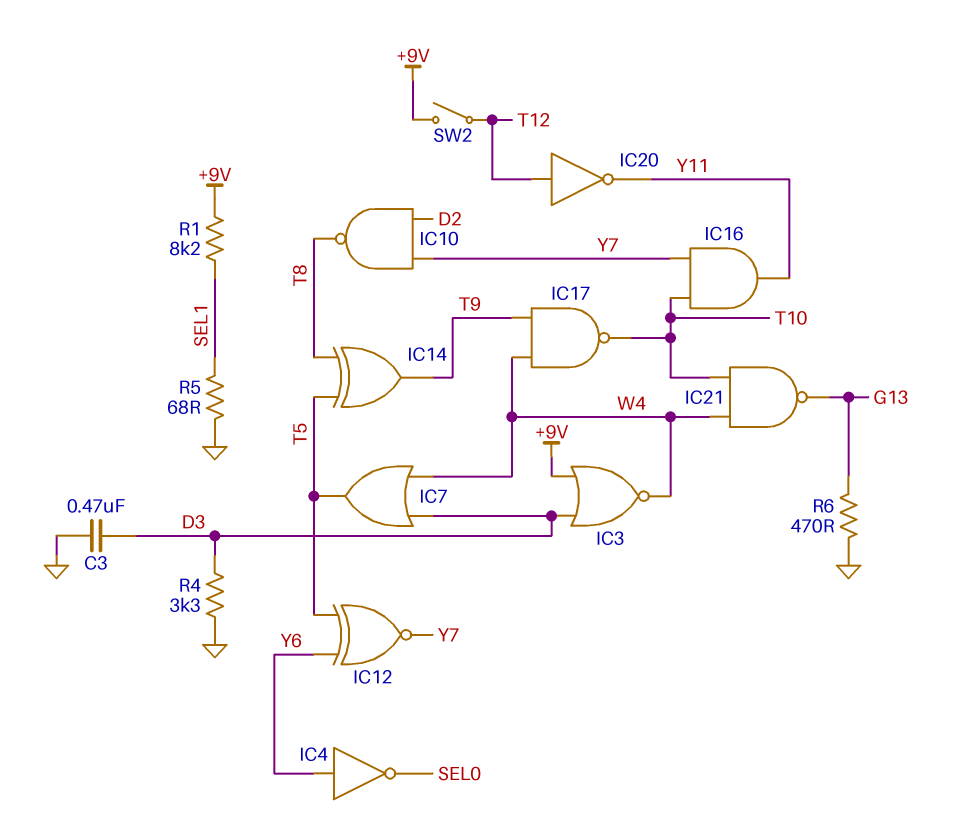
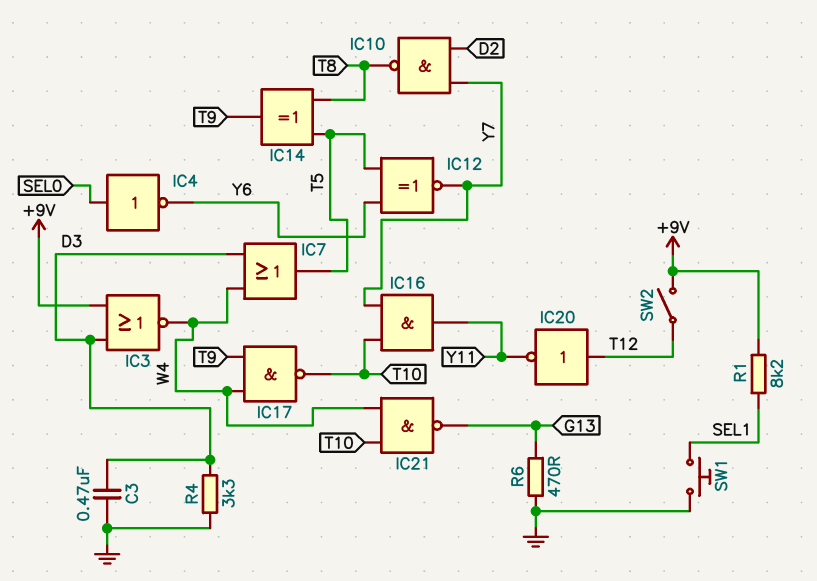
IC4: NOT (in Y6, out SEL0) -> NOT (in SEL0, out Y6)
R5: 68 (GND, SEL1) -> none
SW1: none -> button (GND, SEL1)

